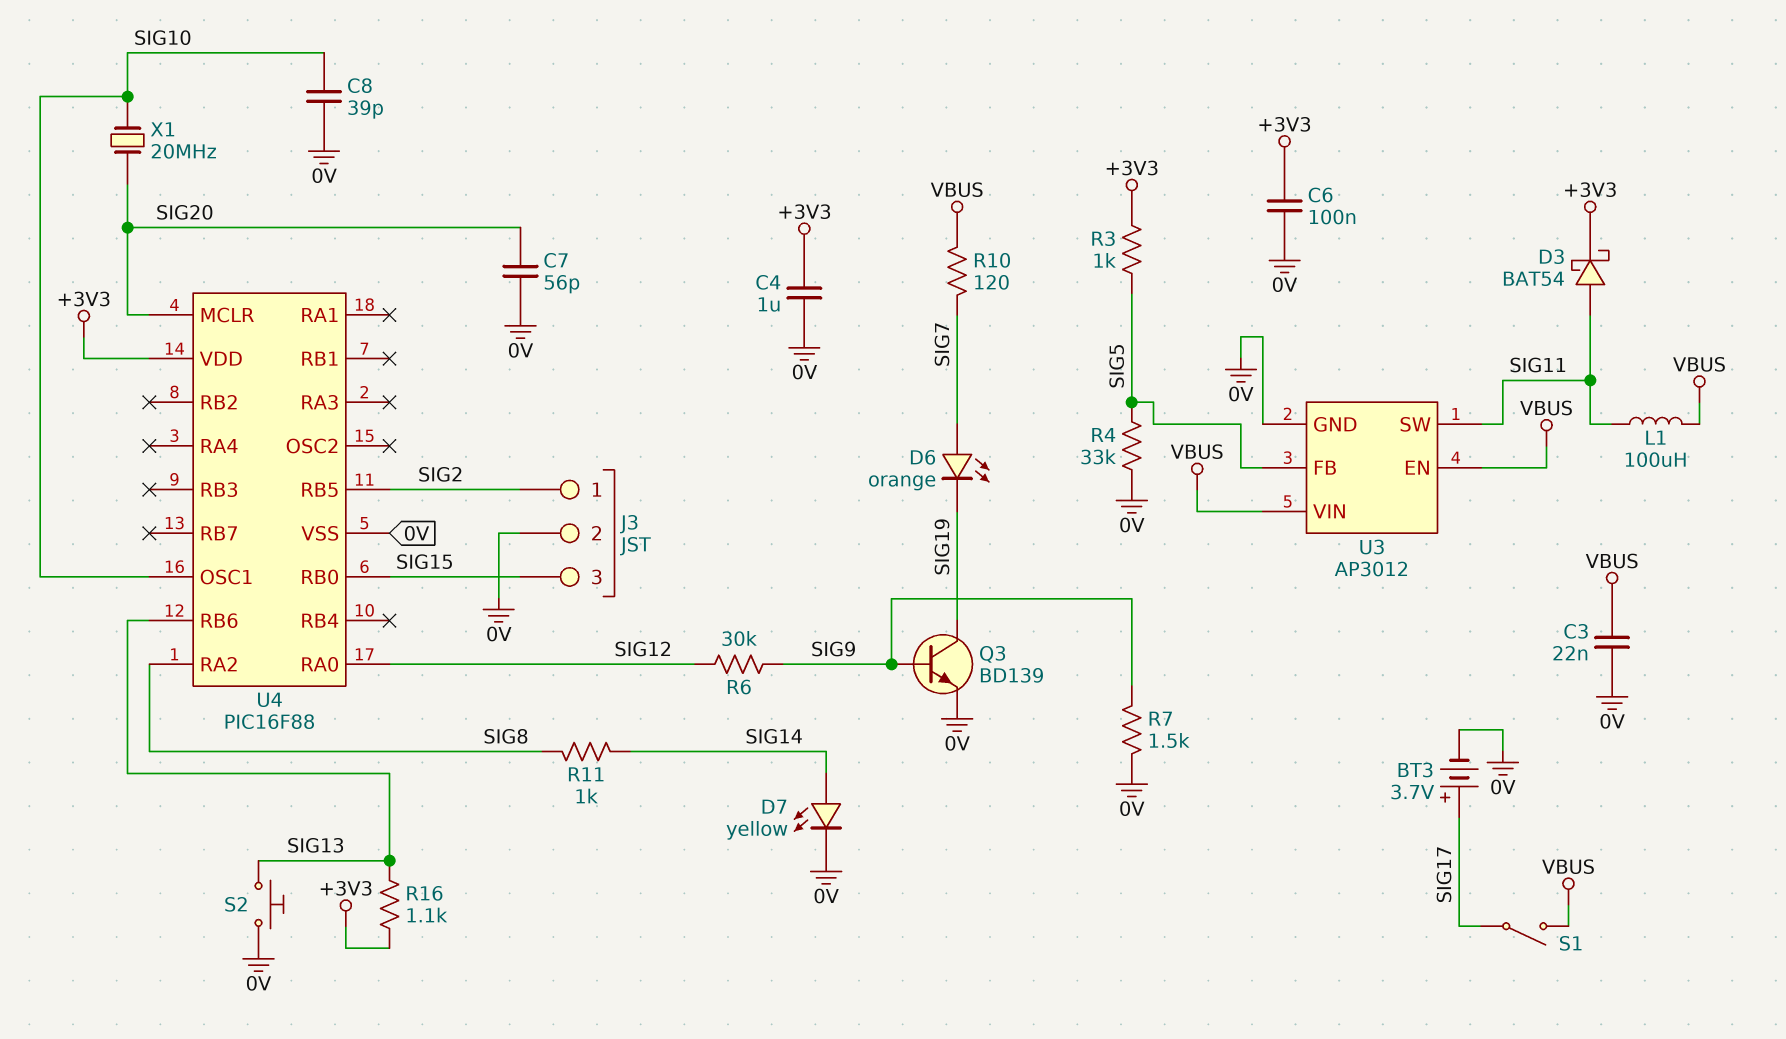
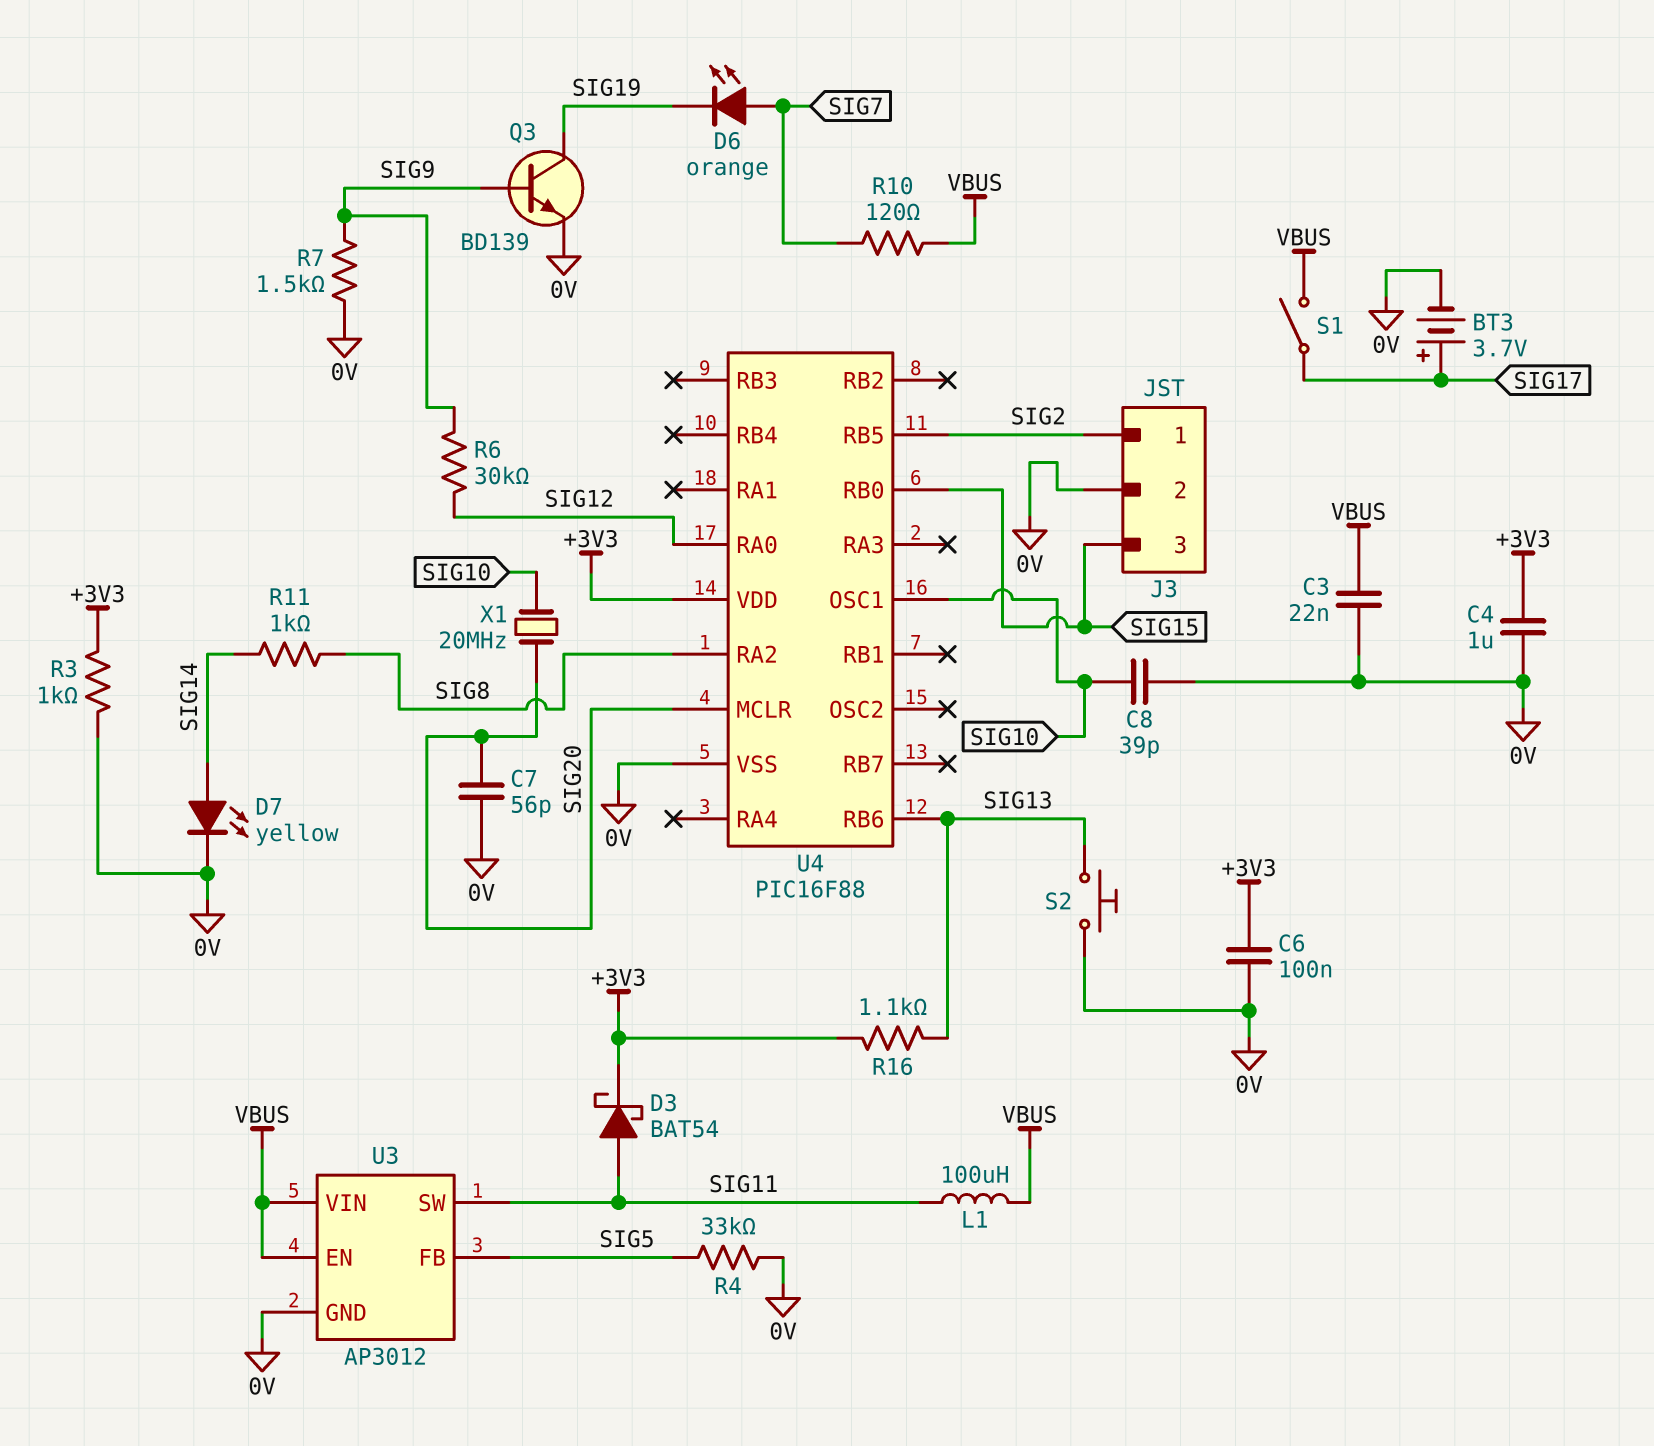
R3: 1k (+3V3, SIG5) -> 1k (+3V3, 0V)

